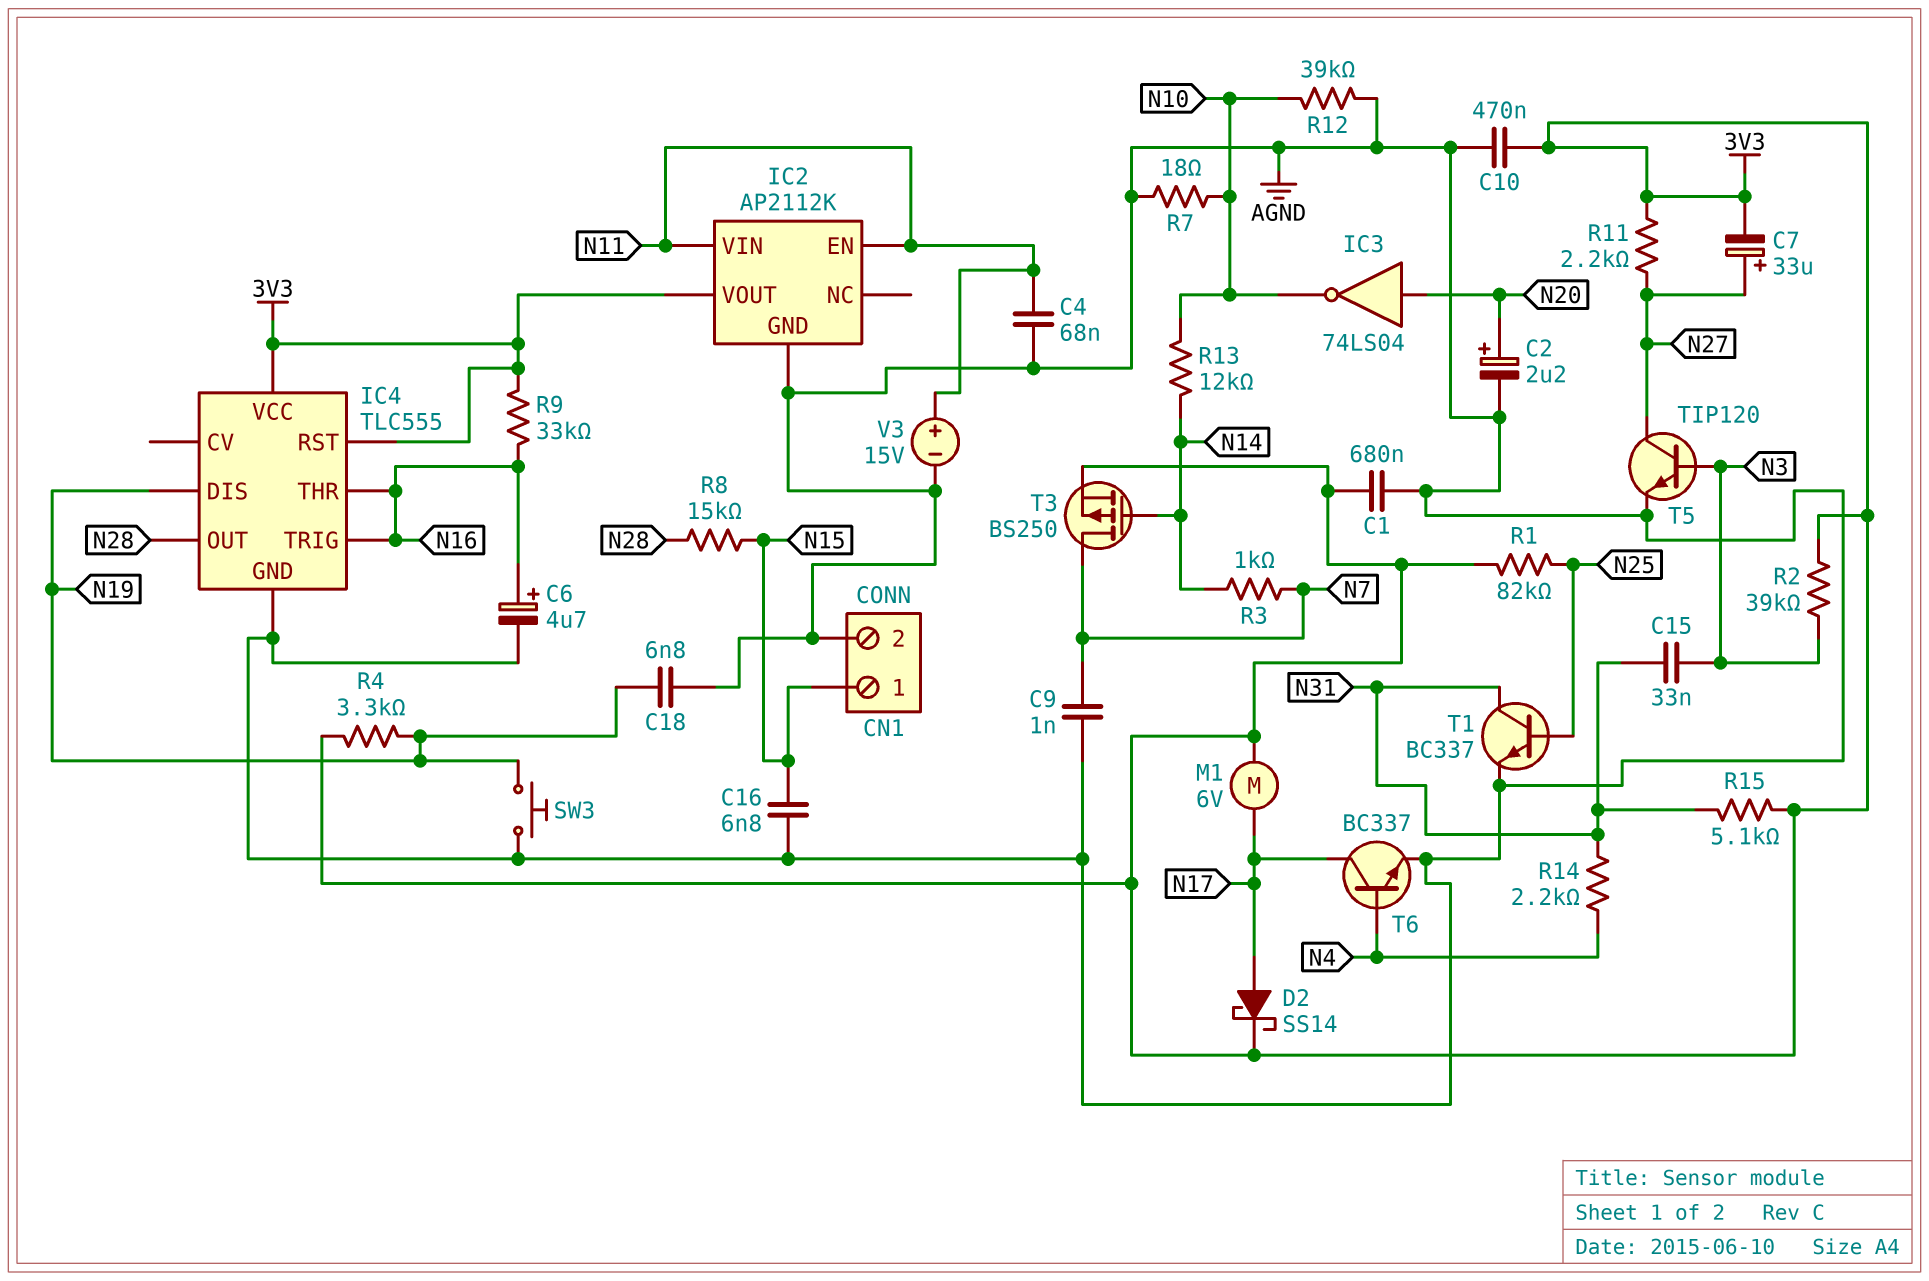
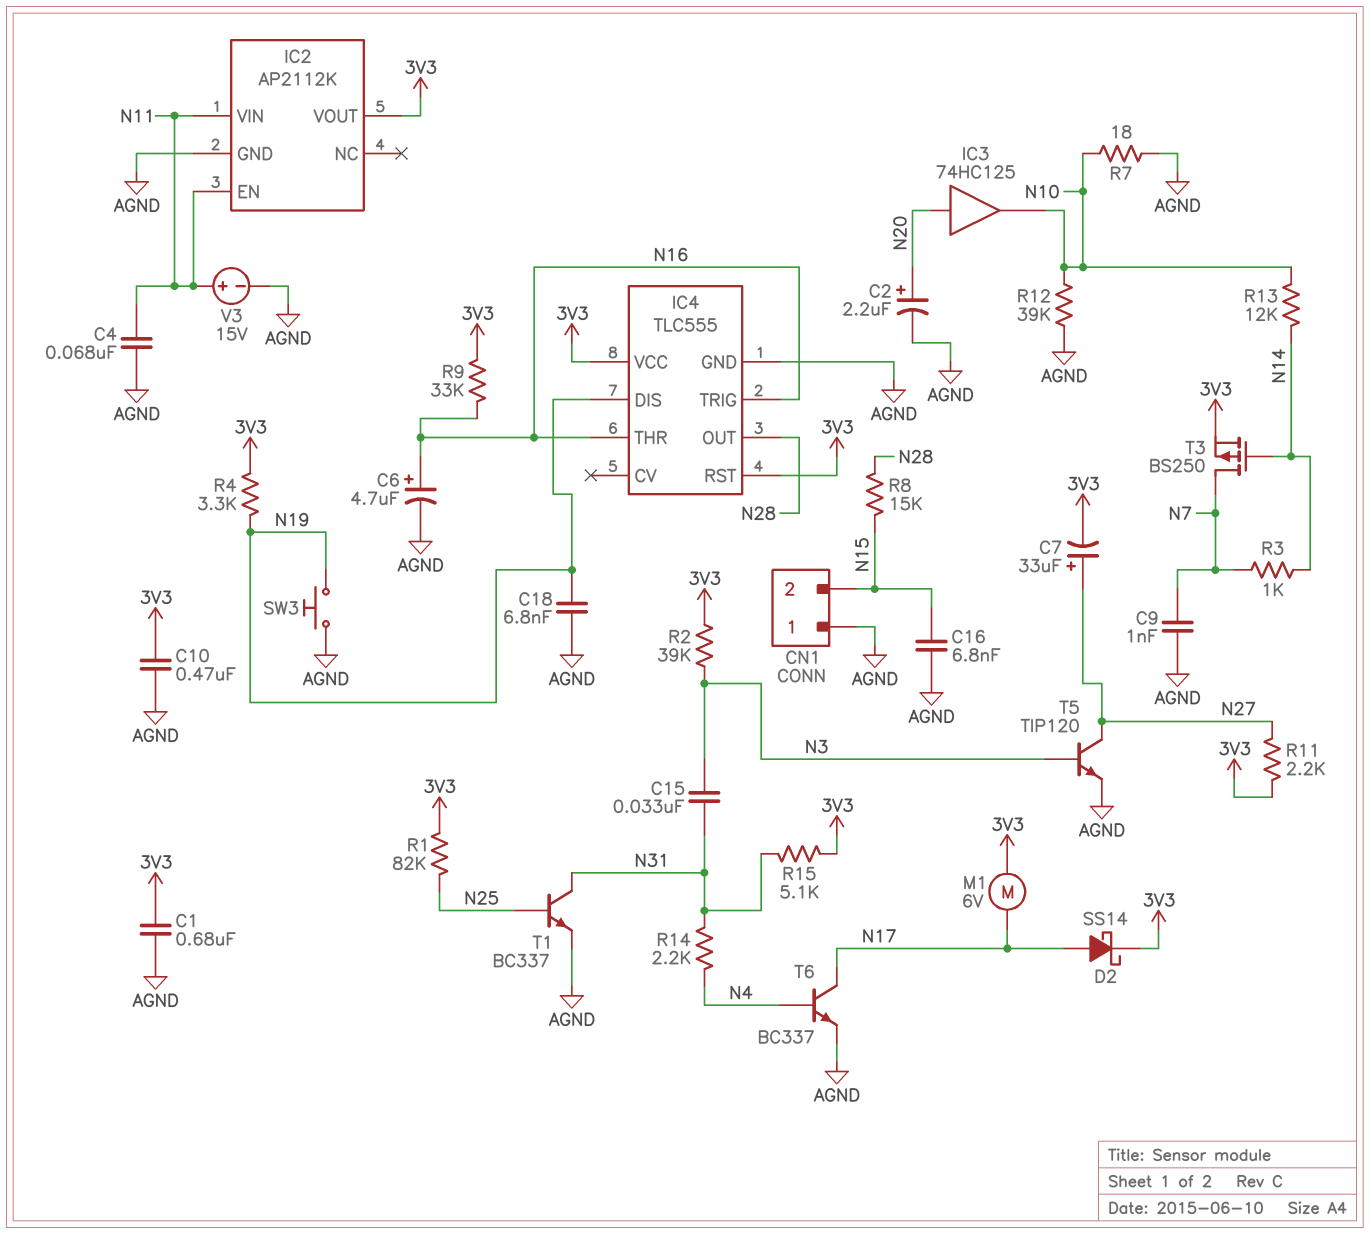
CN1 pin 1: N15 -> AGND
CN1 pin 2: AGND -> N15
IC3: NOT 74LS04 (in N20, out N10) -> buffer 74HC125 (in N20, out N10)

